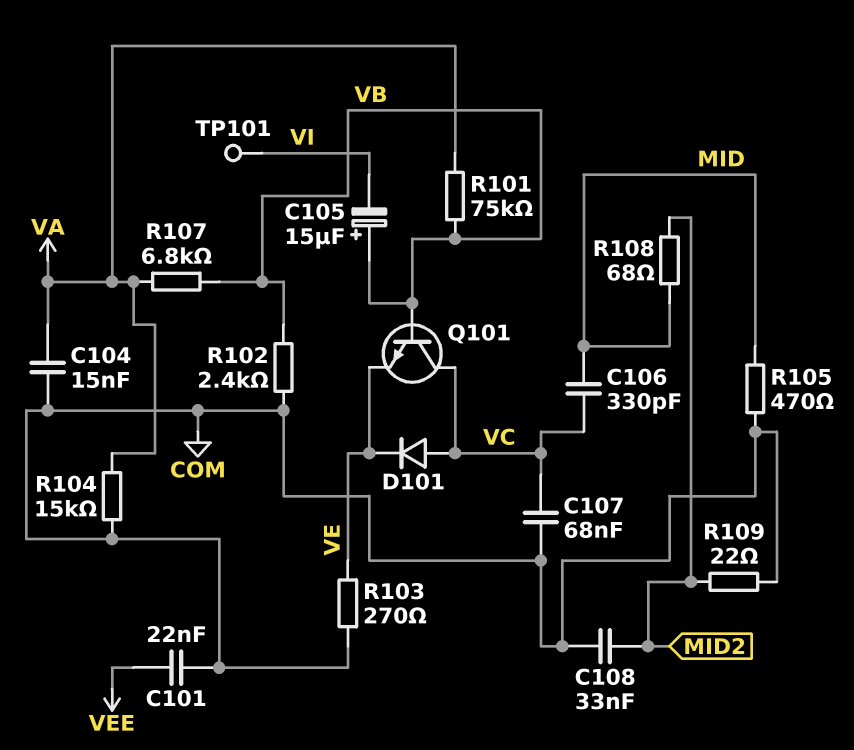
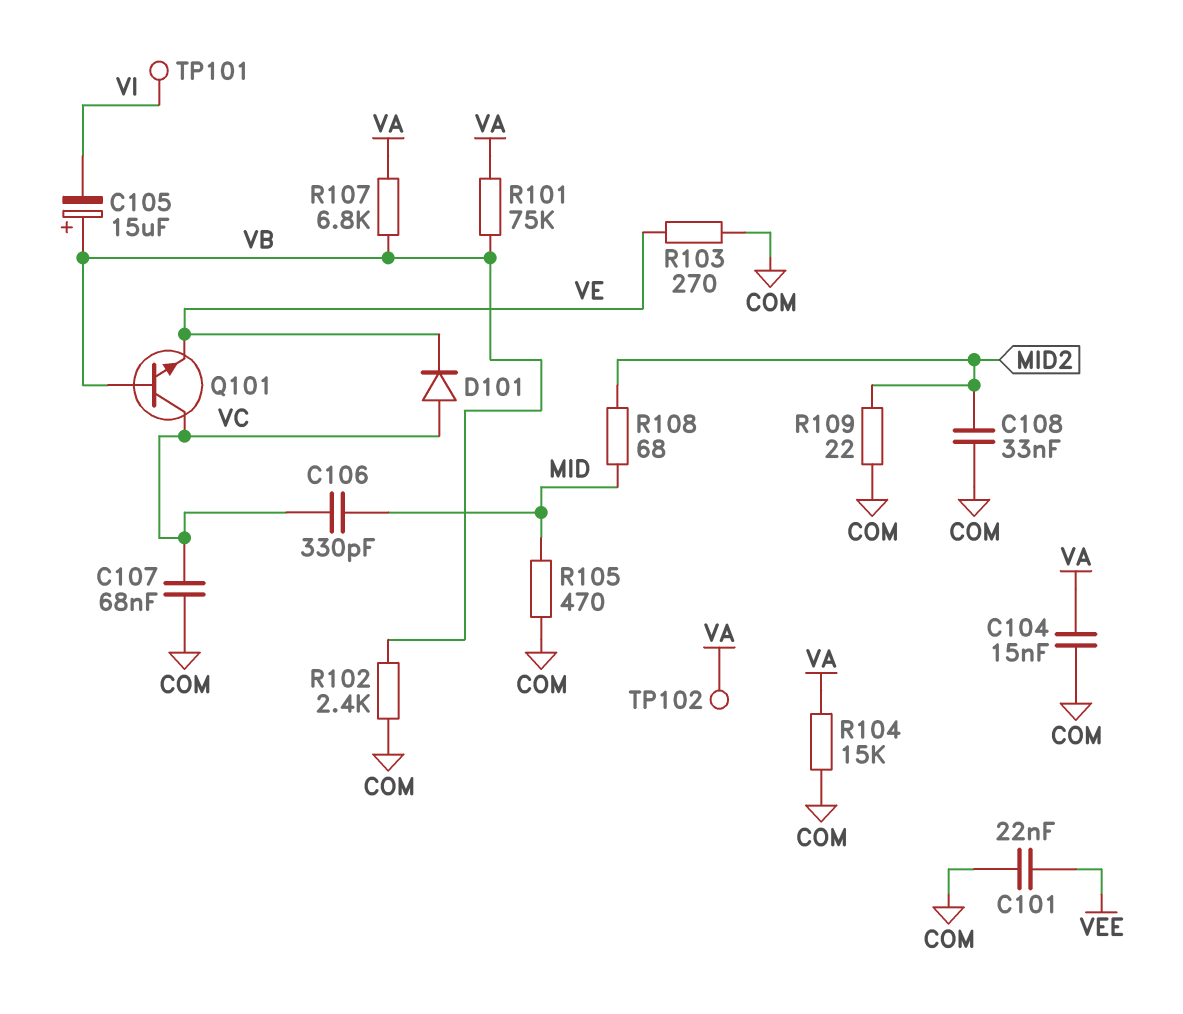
TP102: none -> test point (VA)

